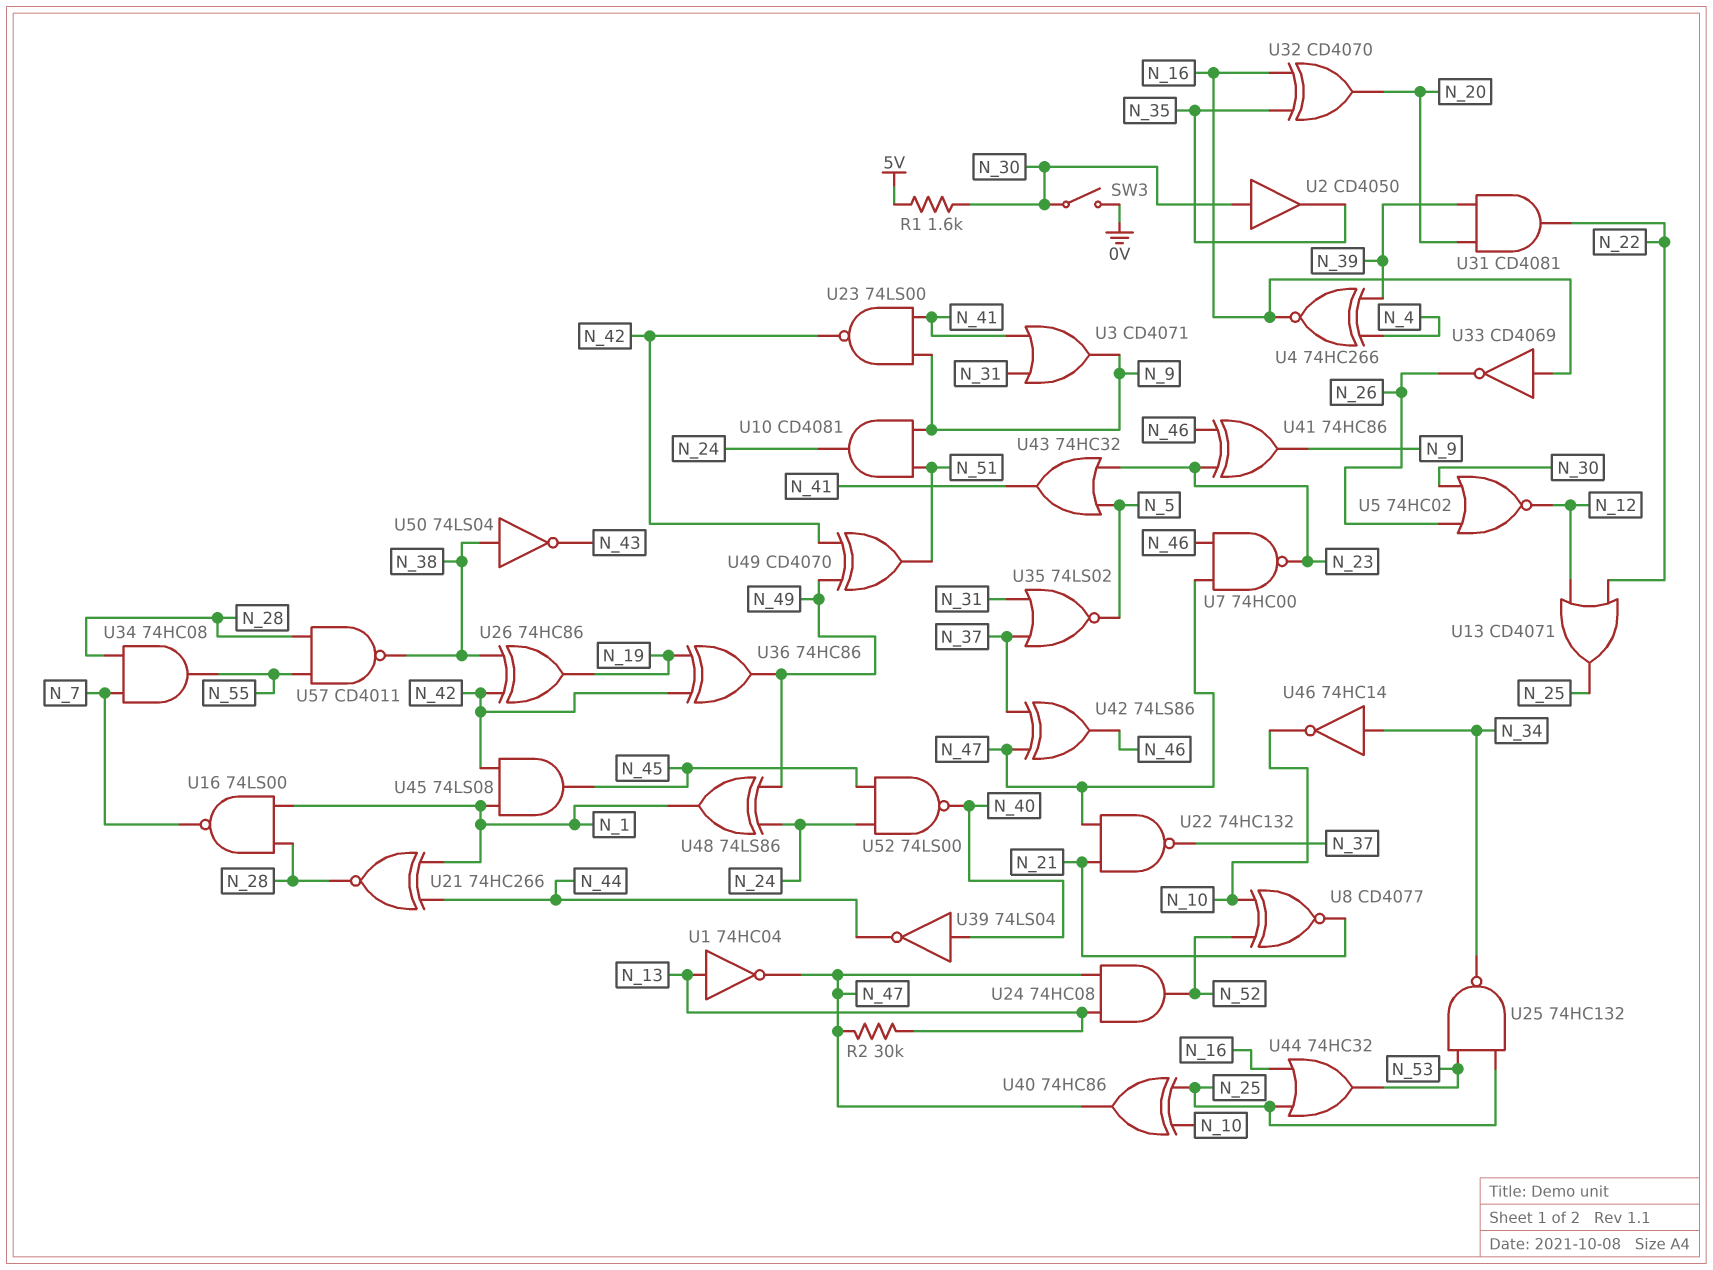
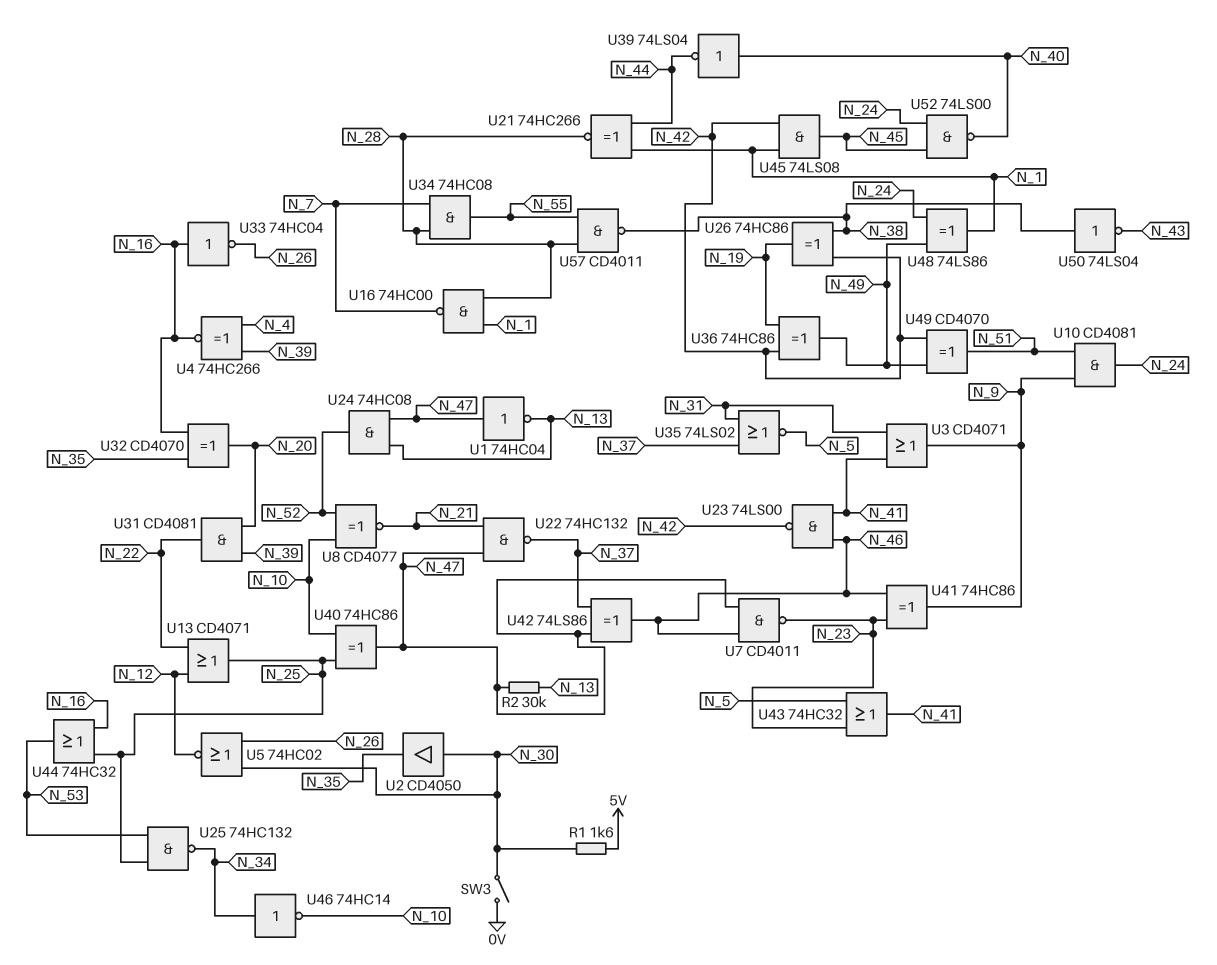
U1: NOT 74HC04 (in N_13, out N_47) -> NOT 74HC04 (in N_47, out N_13)
U7: NAND 74HC00 (in N_46, in N_47, out N_23) -> NAND CD4011 (in N_46, in N_47, out N_23)
U16: NAND 74LS00 (in N_1, in N_28, out N_7) -> NAND 74HC00 (in N_1, in N_28, out N_7)
U23: NAND 74LS00 (in N_9, in N_41, out N_42) -> NAND 74LS00 (in N_41, in N_46, out N_42)
U33: NOT CD4069 (in N_16, out N_26) -> NOT 74HC04 (in N_16, out N_26)

